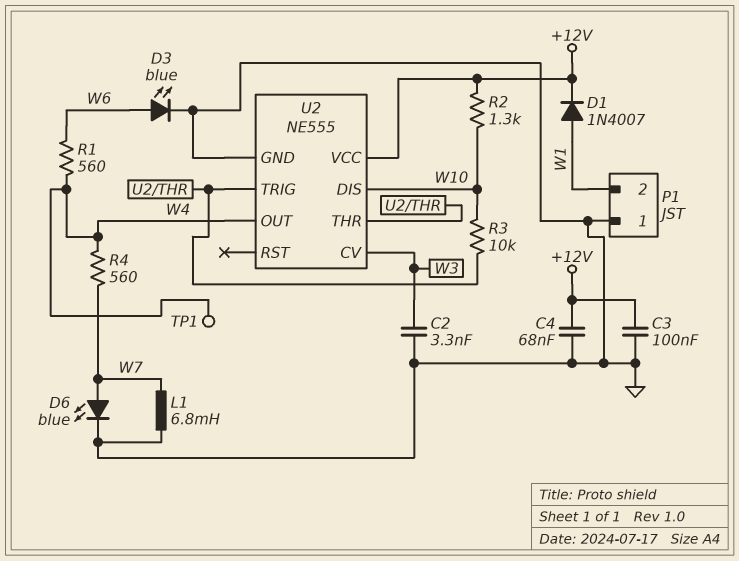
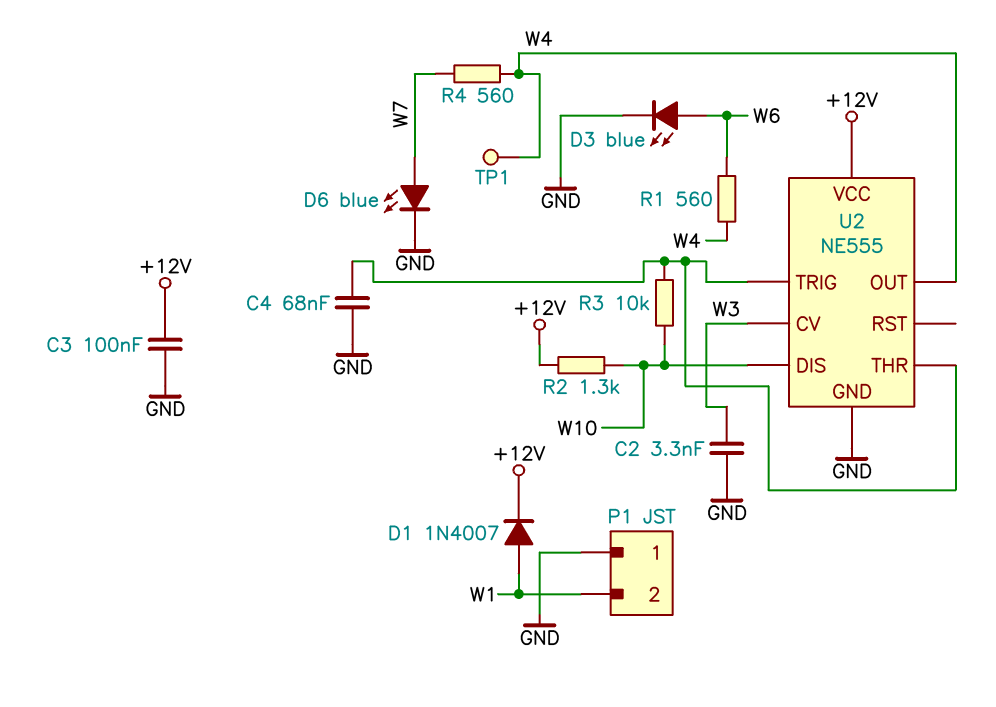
C4: 68nF (+12V, GND) -> 68nF (GND, U2/THR)
L1: 6.8mH (GND, W7) -> none

